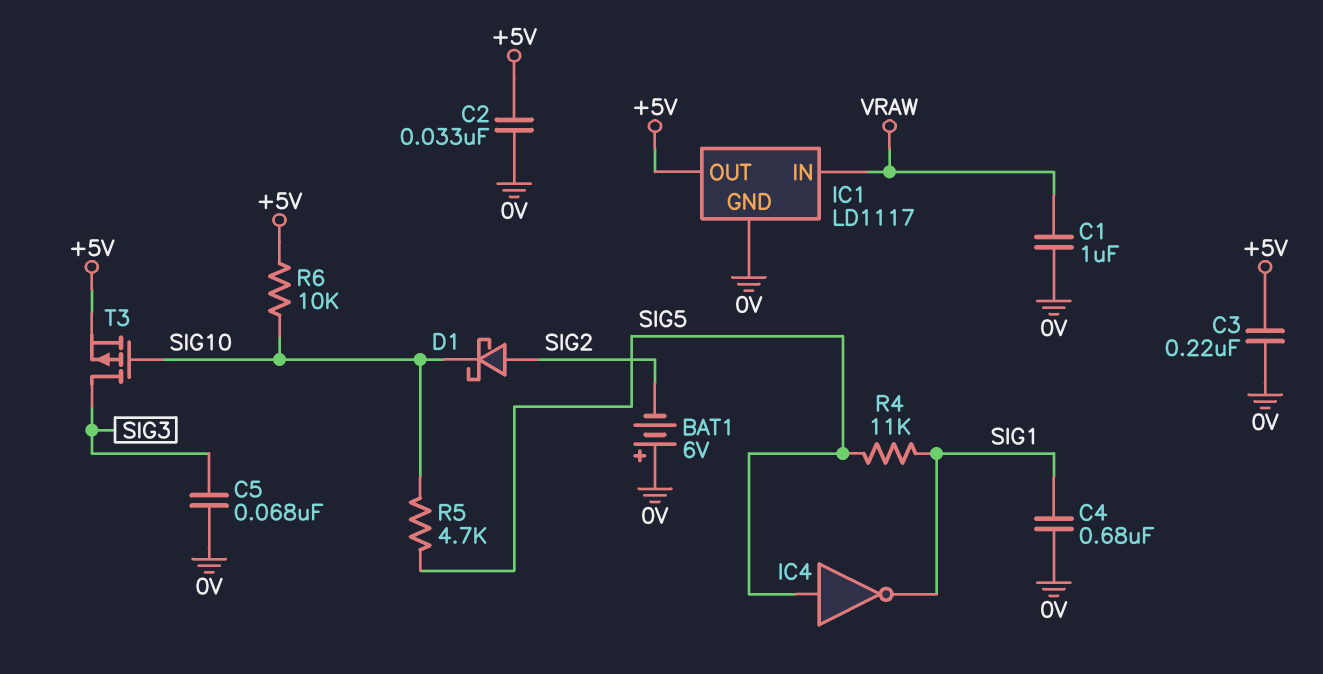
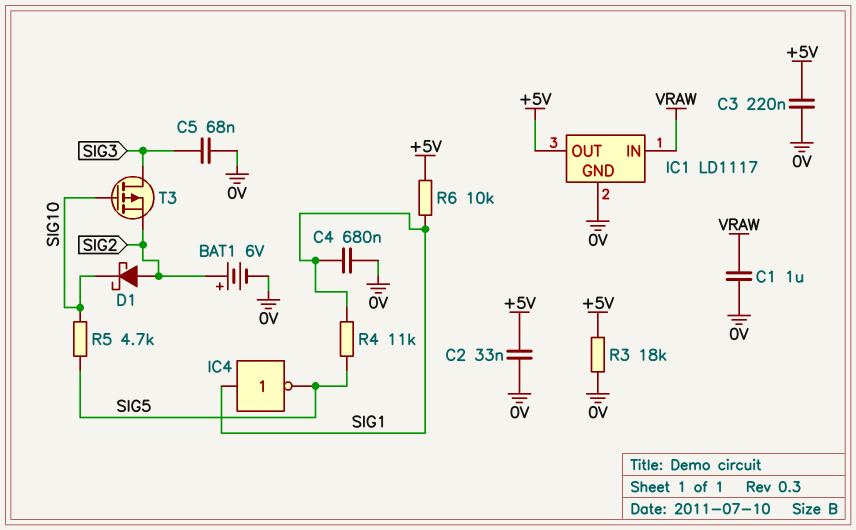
BAT1: 6V (plus 0V, minus SIG2) -> 6V (plus SIG2, minus 0V)
IC4: NOT (in SIG5, out SIG1) -> NOT (in SIG1, out SIG5)
R3: none -> 18k (+5V, 0V)
R6: 10k (+5V, SIG10) -> 10k (+5V, SIG1)
T3: PMOS (G SIG10, D SIG3, S +5V) -> PMOS (G SIG10, D SIG3, S SIG2)

